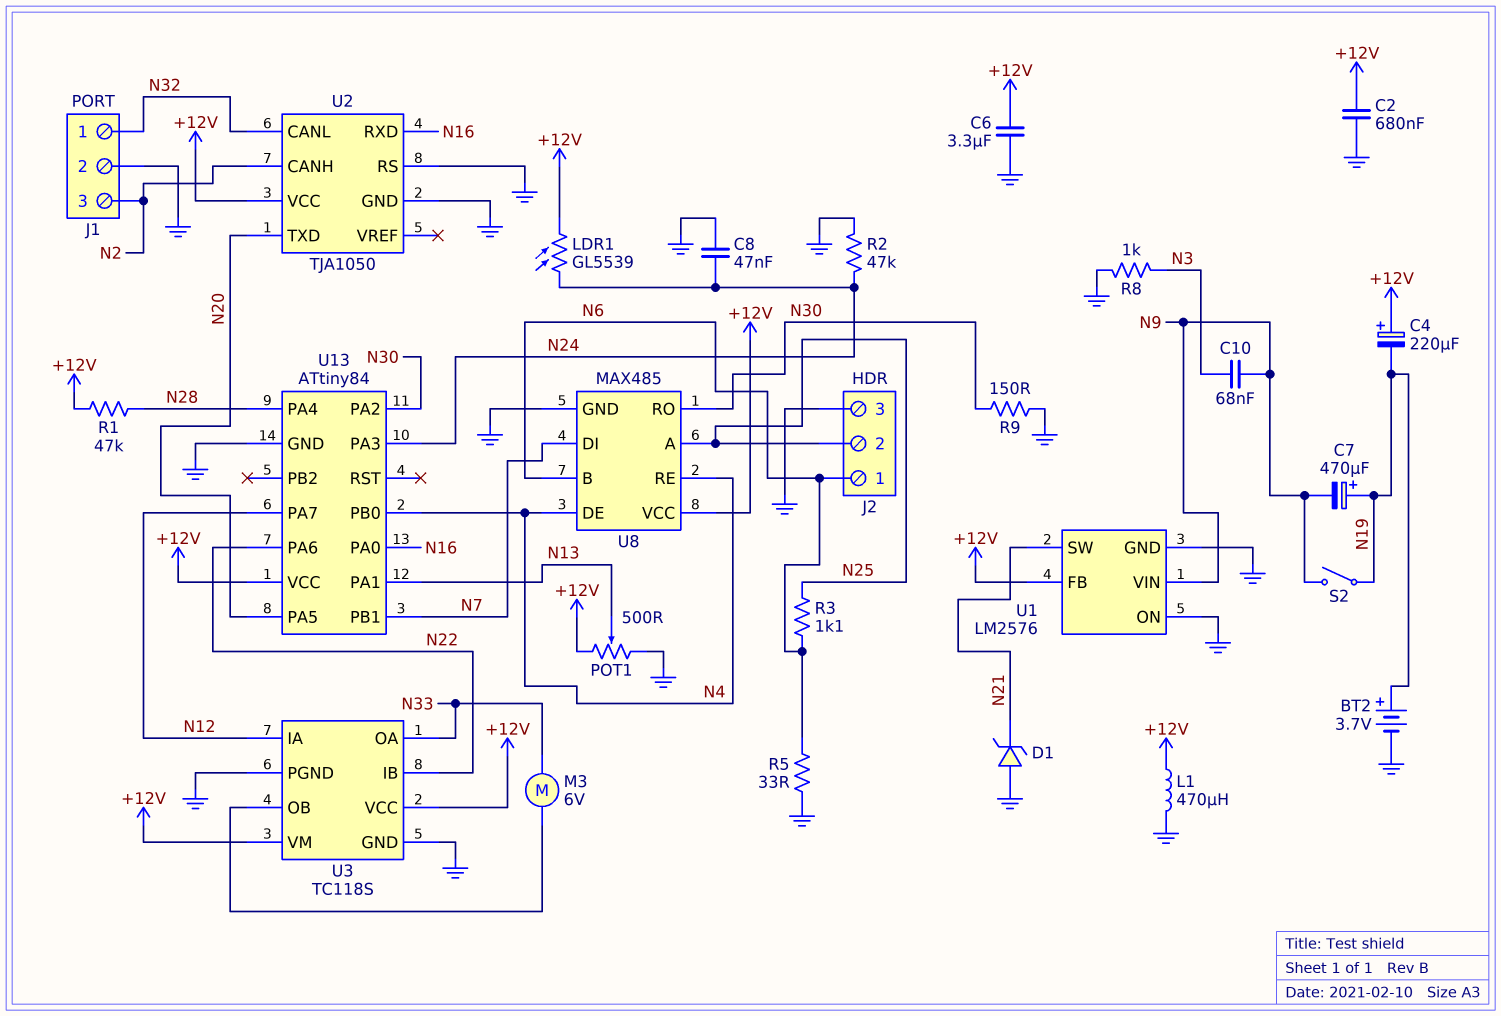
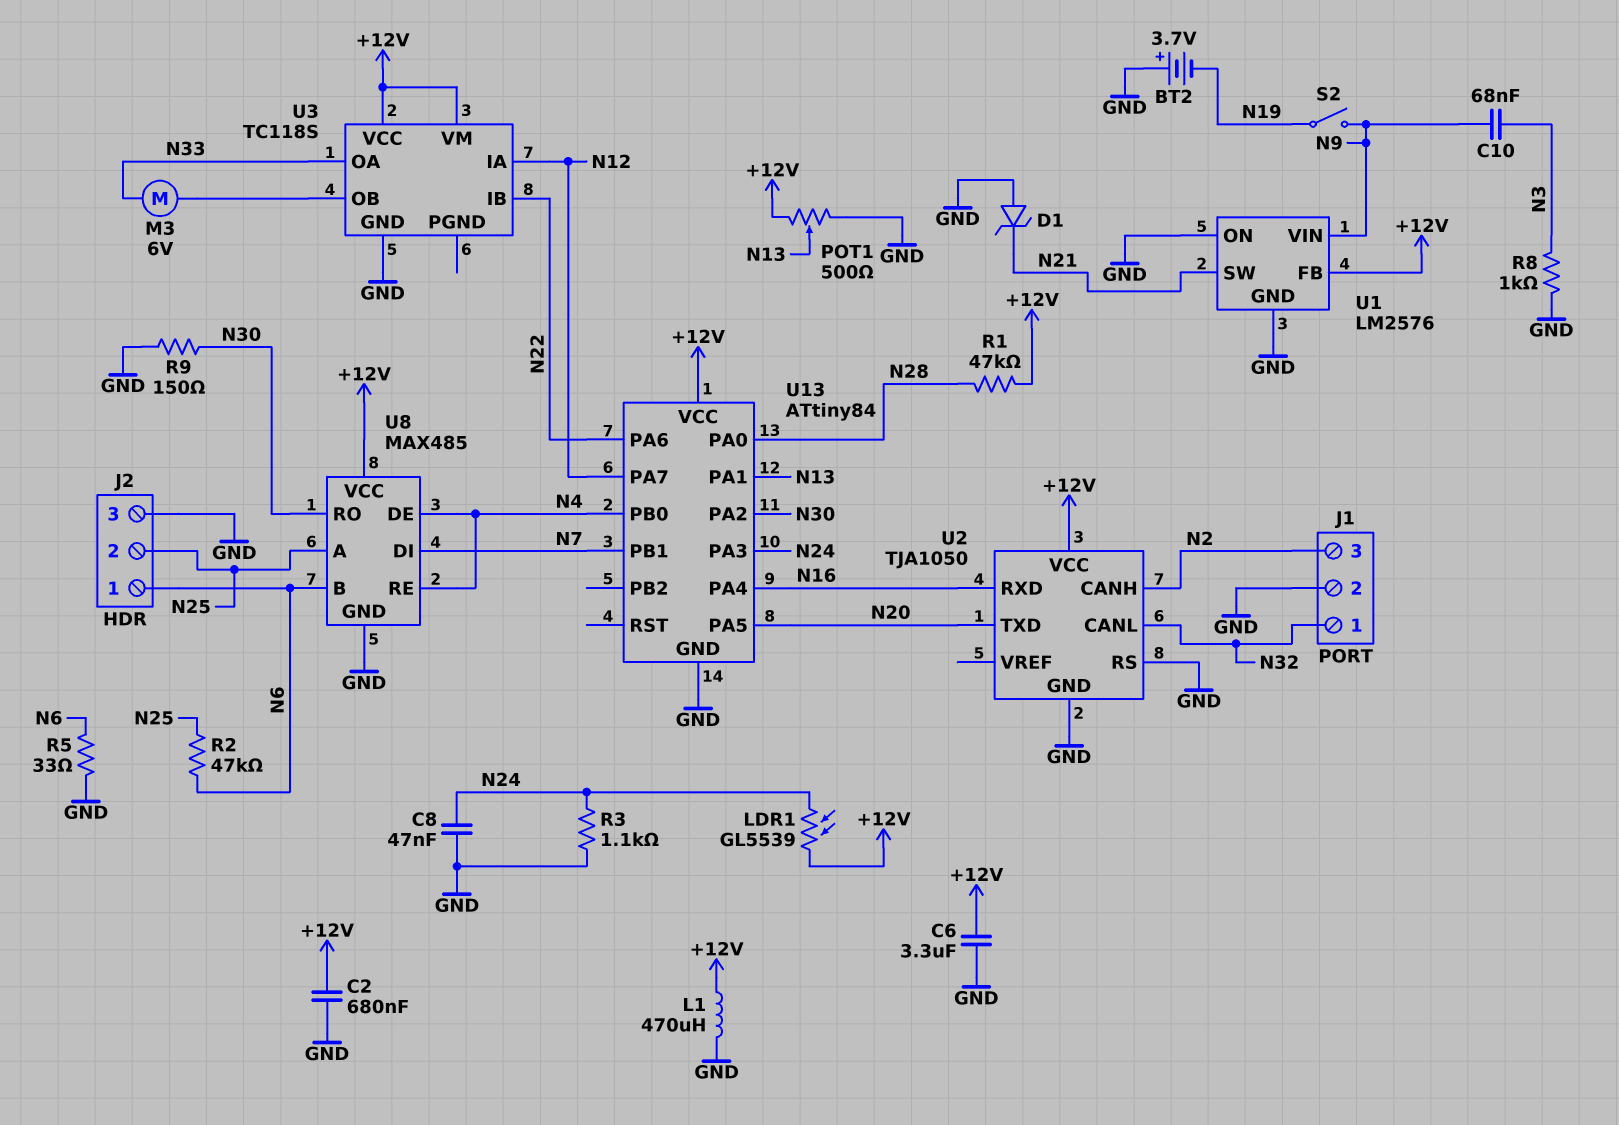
BT2: 3.7V (plus N19, minus GND) -> 3.7V (plus GND, minus N19)
C4: 220uF (plus +12V, minus N19) -> none
C7: 470uF (plus N19, minus N9) -> none
R2: 47k (GND, N24) -> 47k (N6, N25)
R3: 1.1k (N6, N25) -> 1.1k (GND, N24)
U3 pin PGND: GND -> none
U13 pin PA0: N16 -> N28
U13 pin PA4: N28 -> N16

